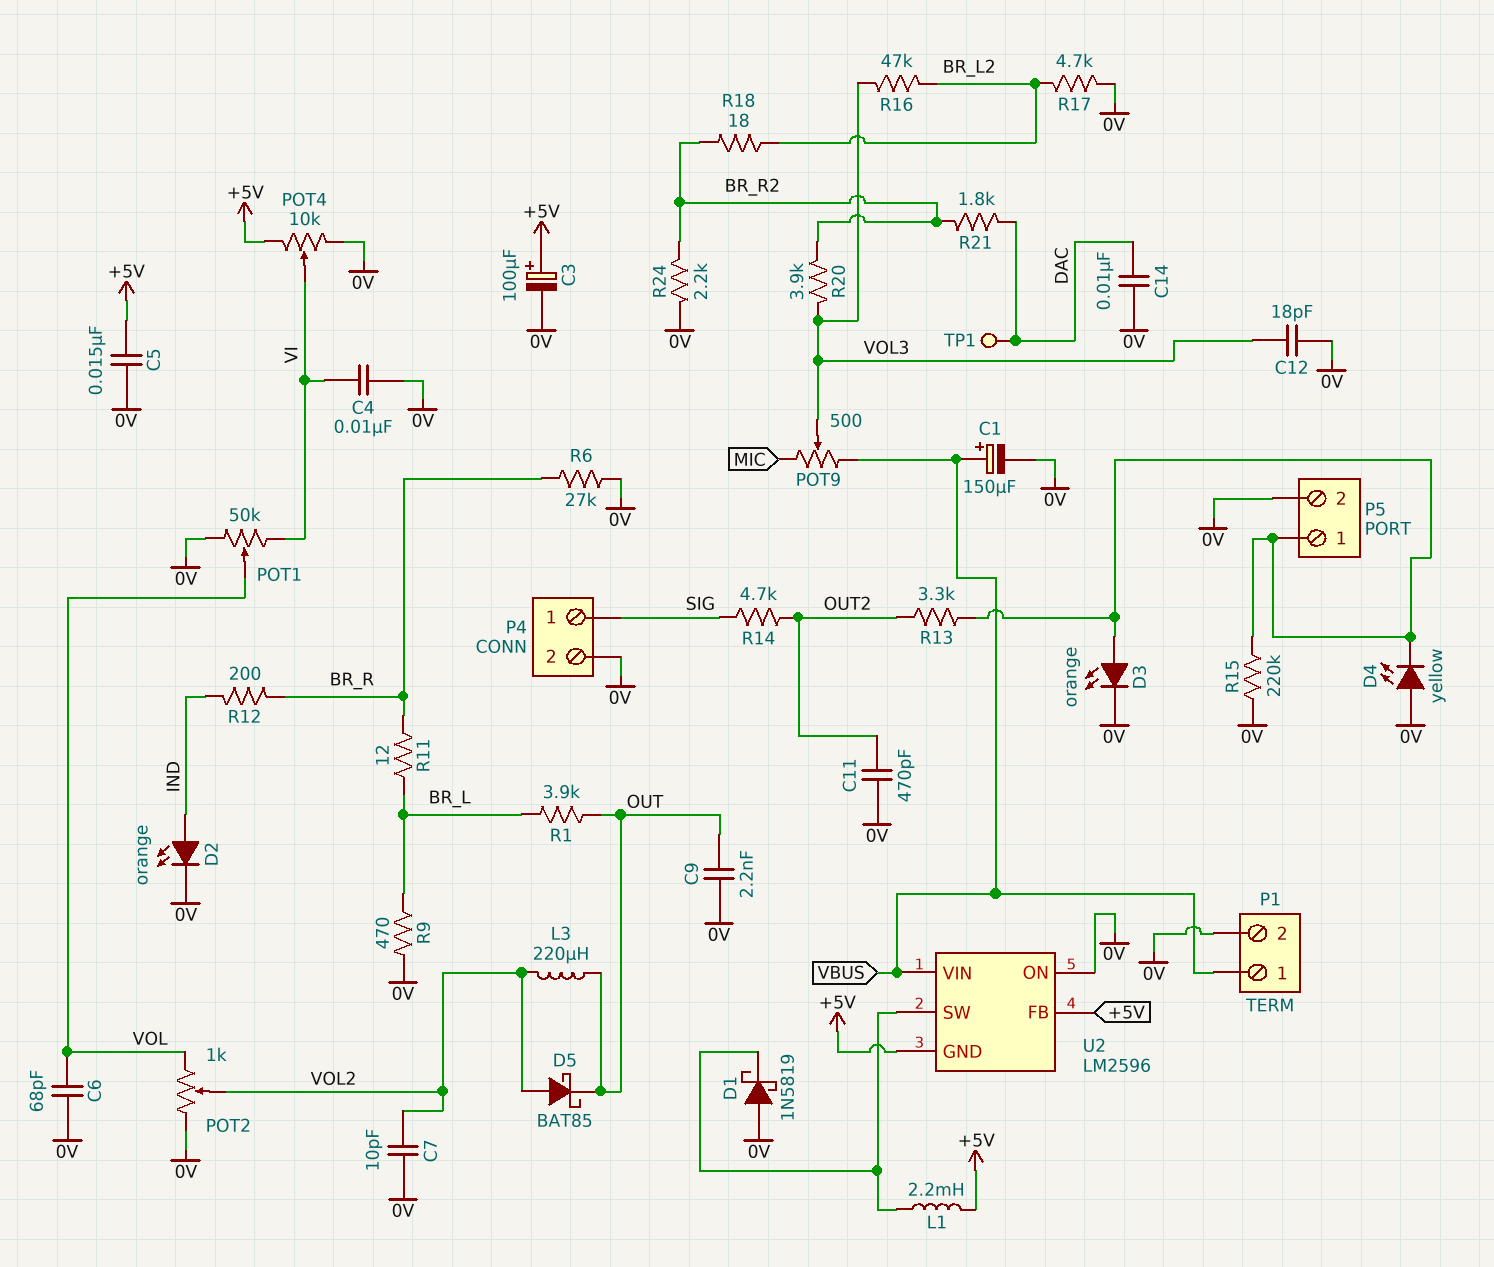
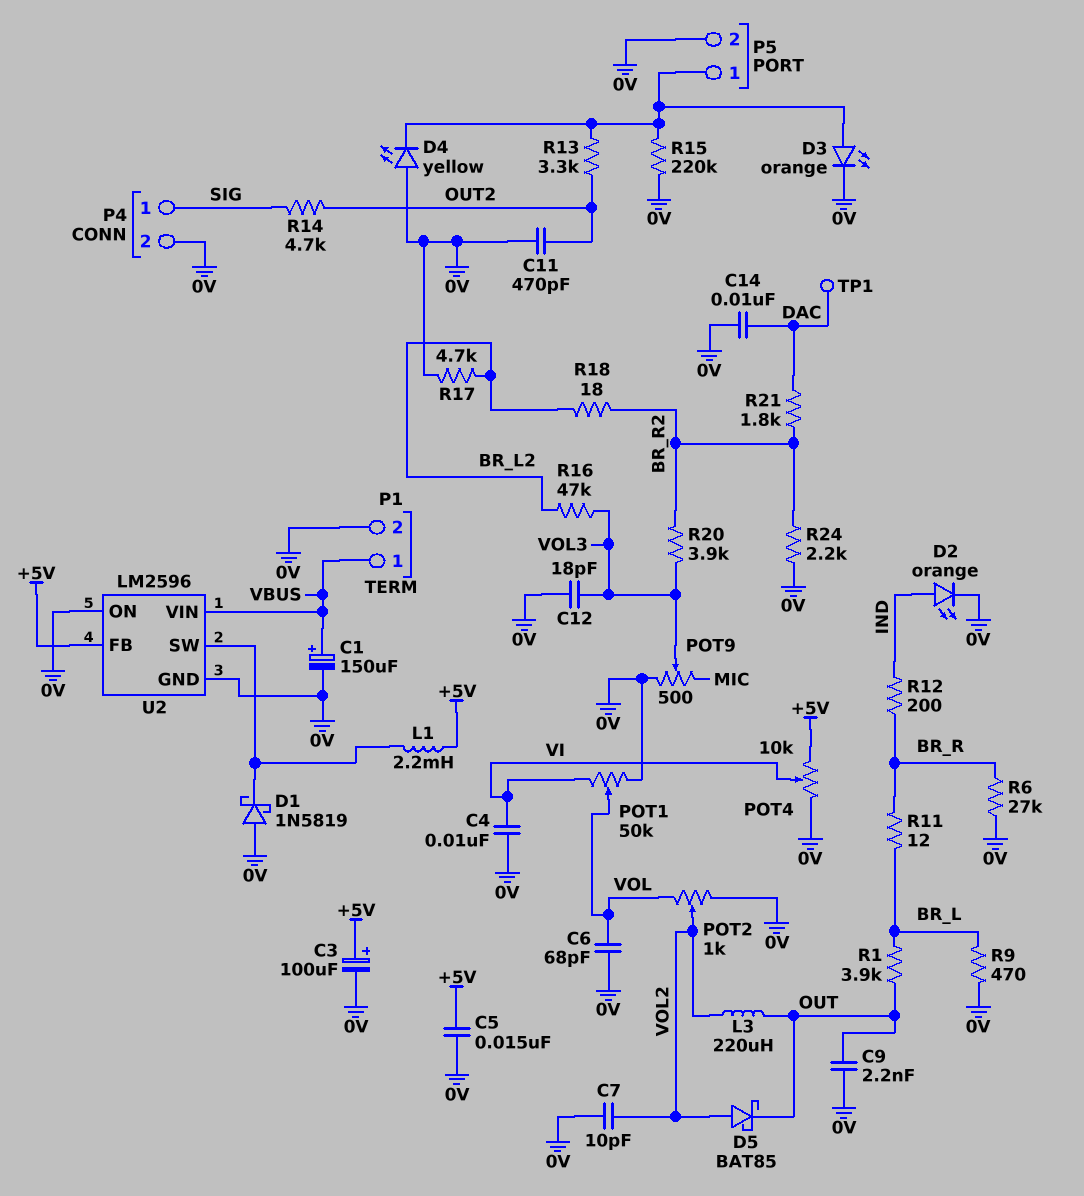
POT9: 500 (MIC, VBUS, wiper VOL3) -> 500 (0V, MIC, wiper VOL3)
U2 pin GND: +5V -> 0V

